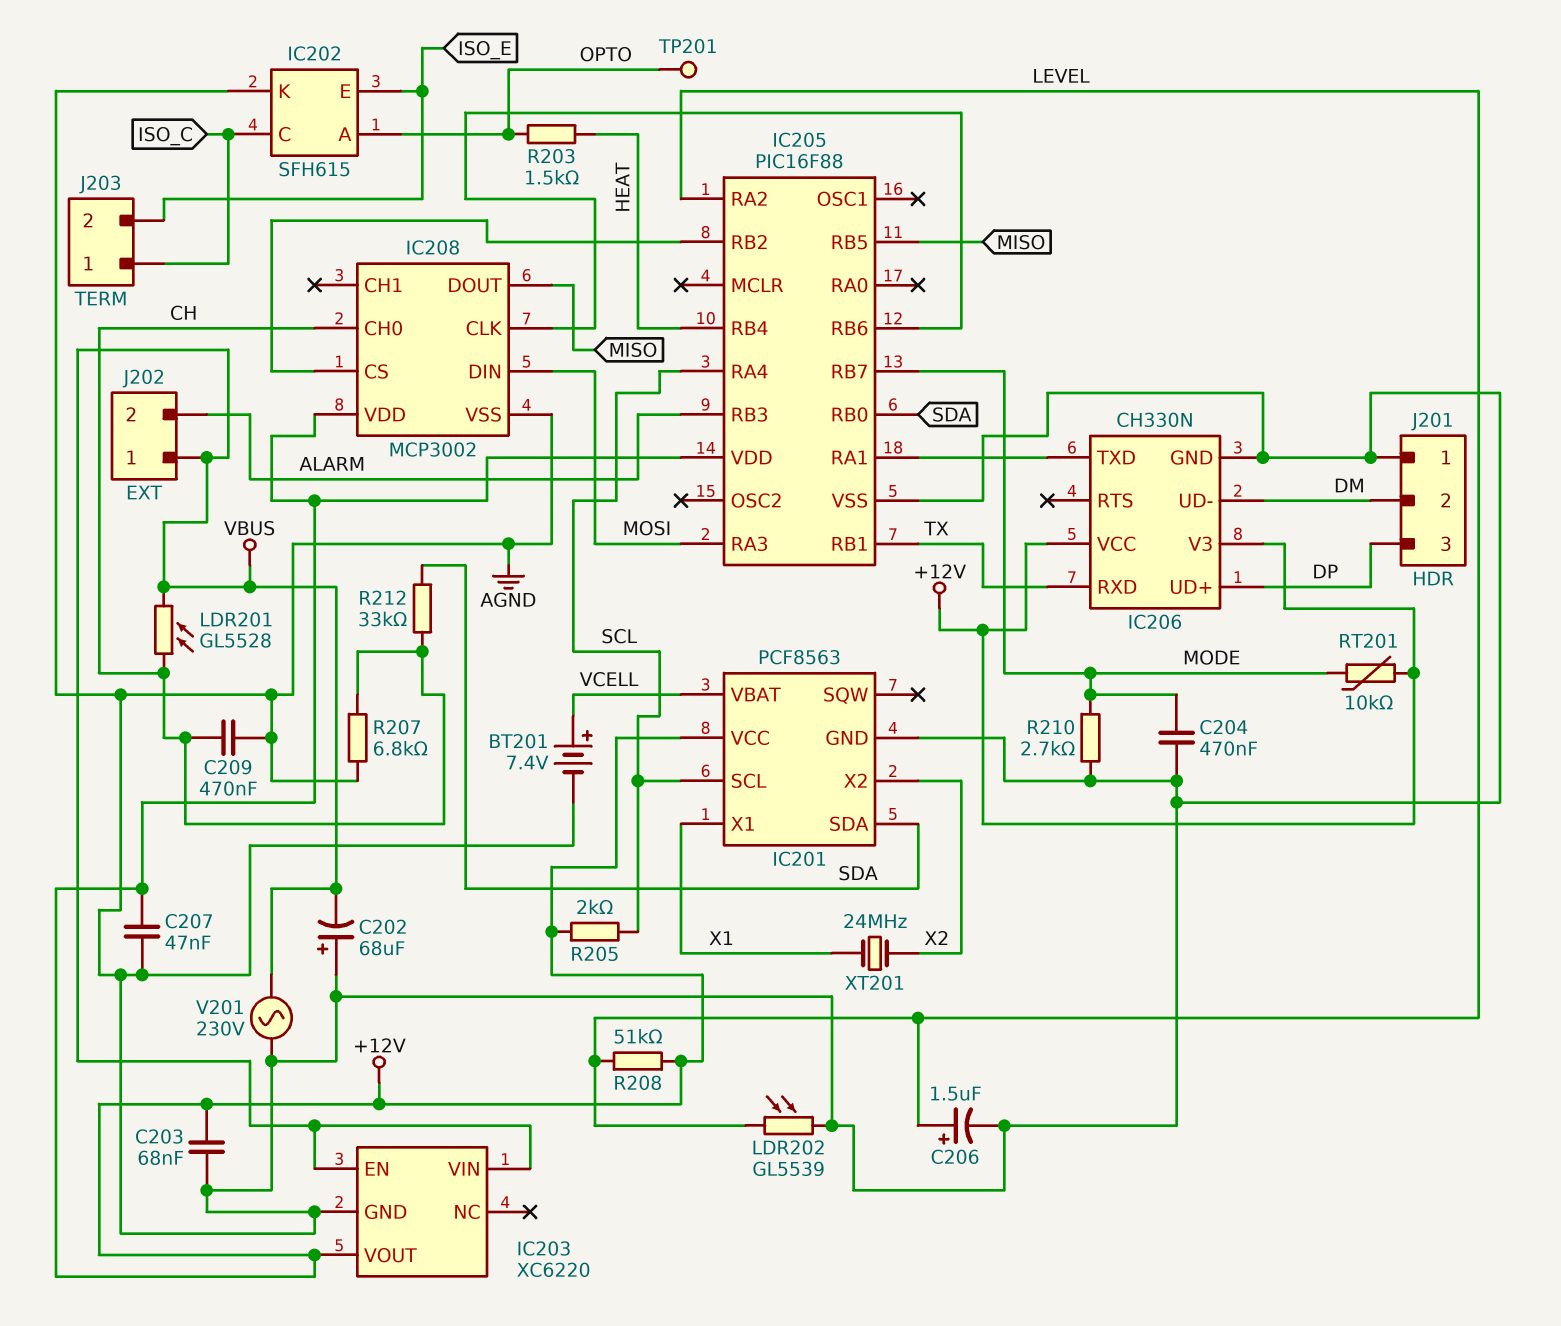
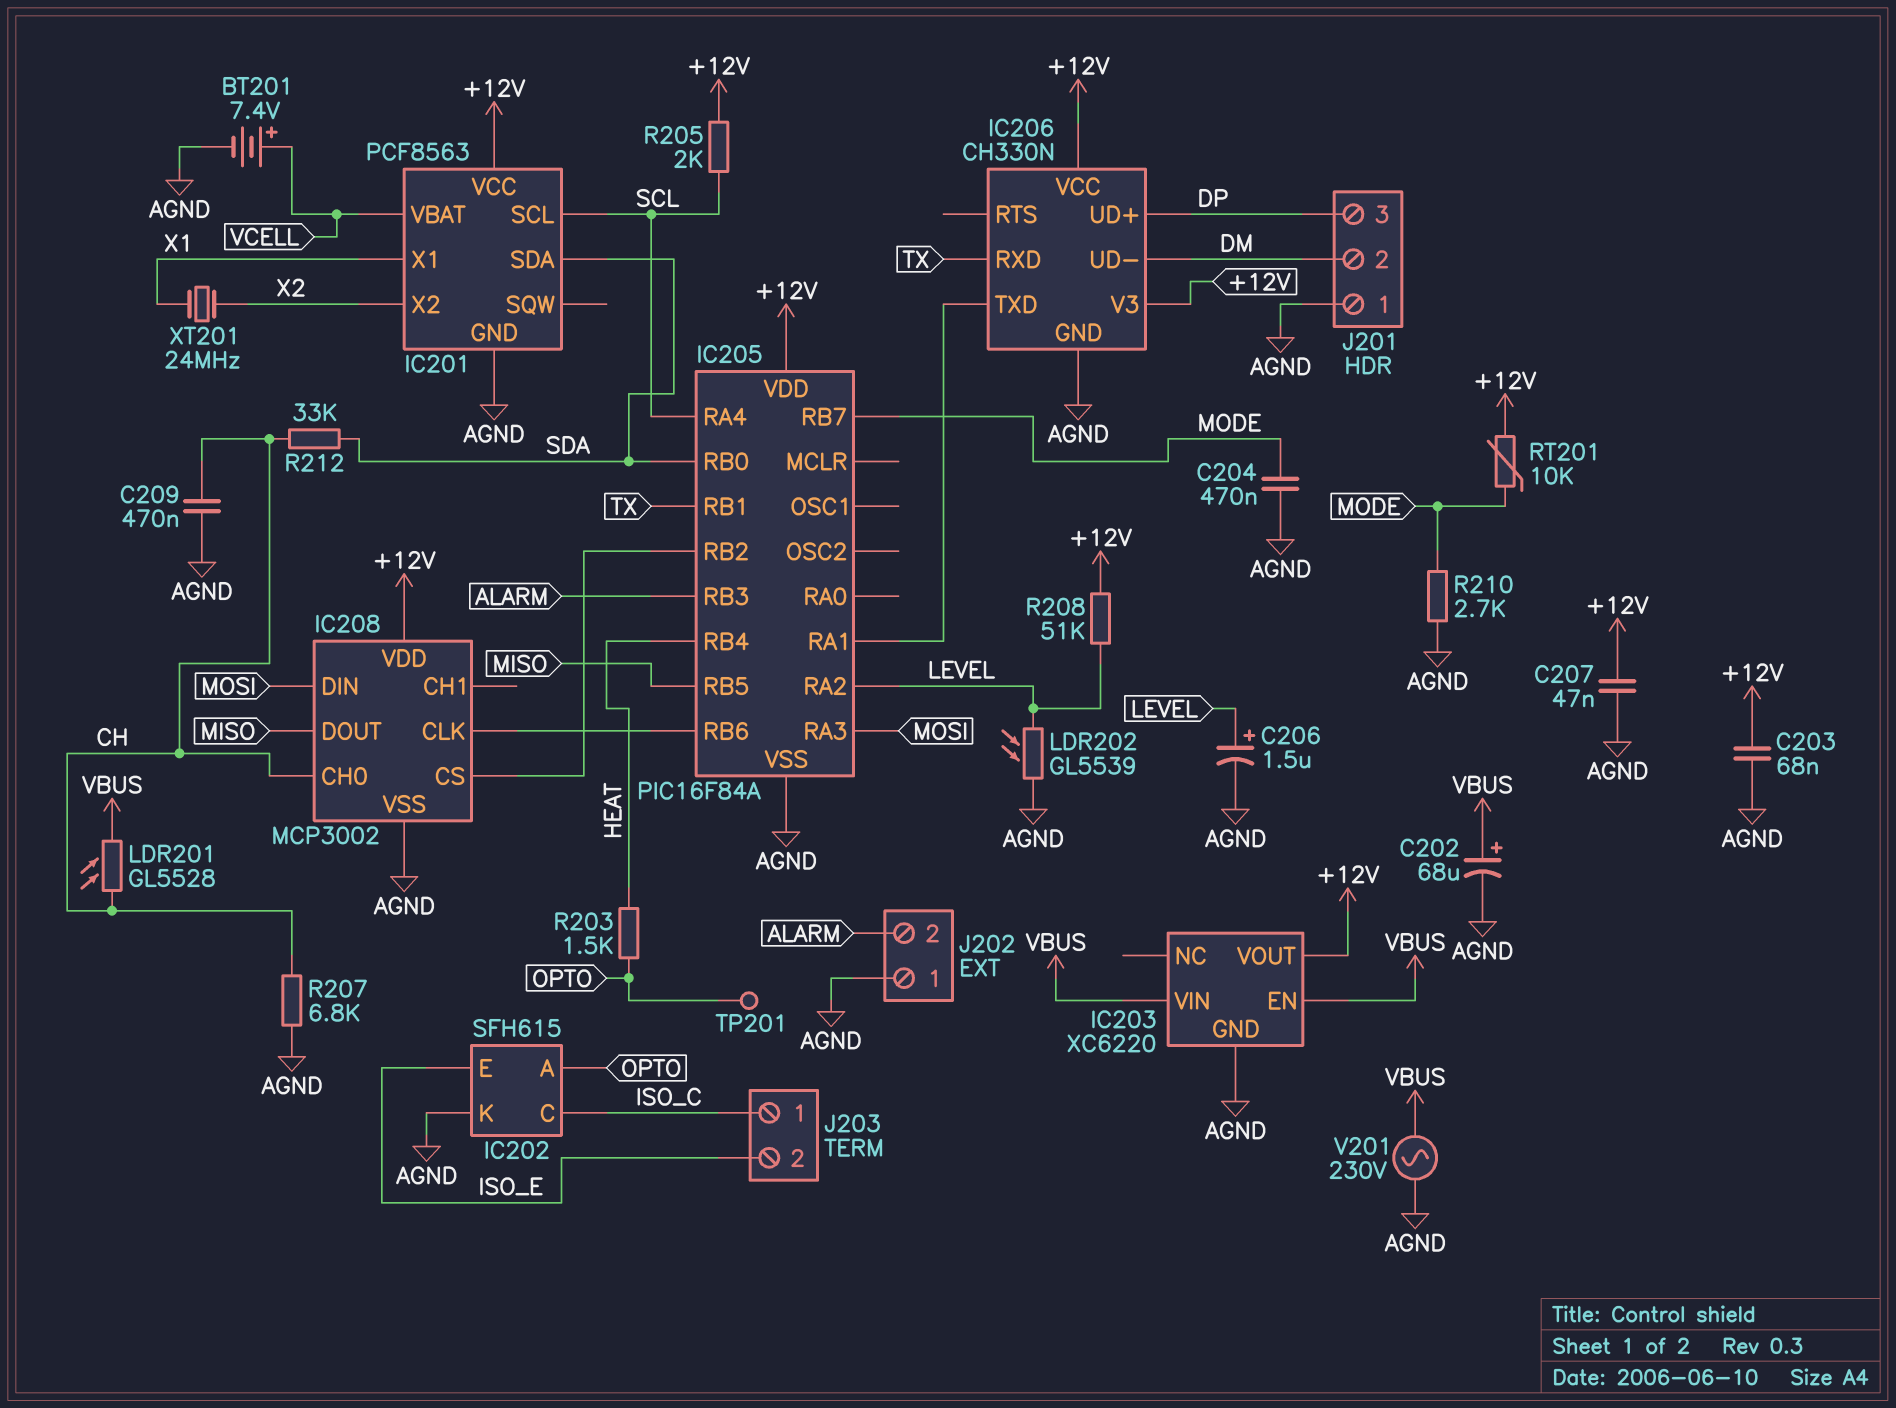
C202: 68uF (plus AGND, minus VBUS) -> 68uF (plus VBUS, minus AGND)
IC205: PIC16F88 -> PIC16F84A
J202 pin 1: VBUS -> AGND

